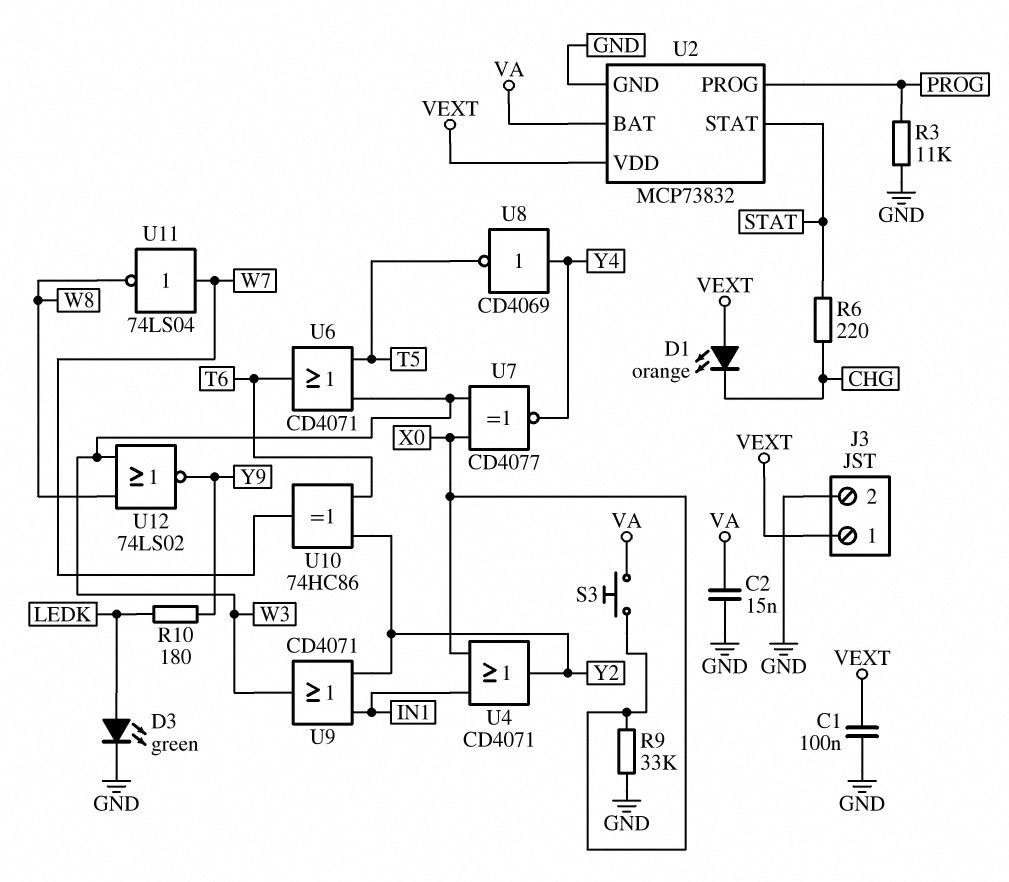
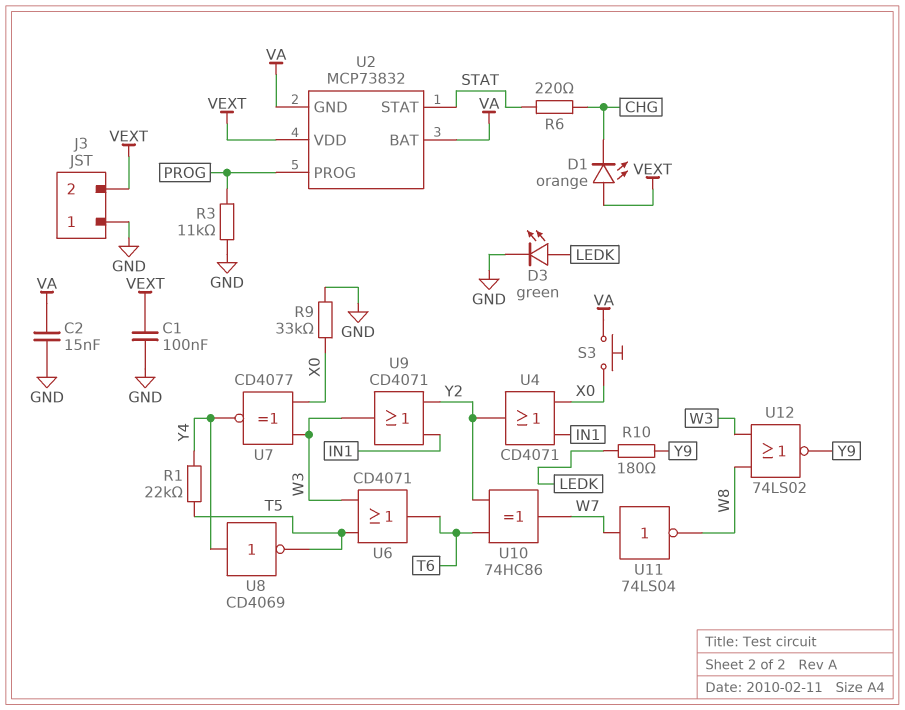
J3 pin 1: VEXT -> GND
J3 pin 2: GND -> VEXT
R1: none -> 22k (T5, Y4)
U2 pin GND: GND -> VA

